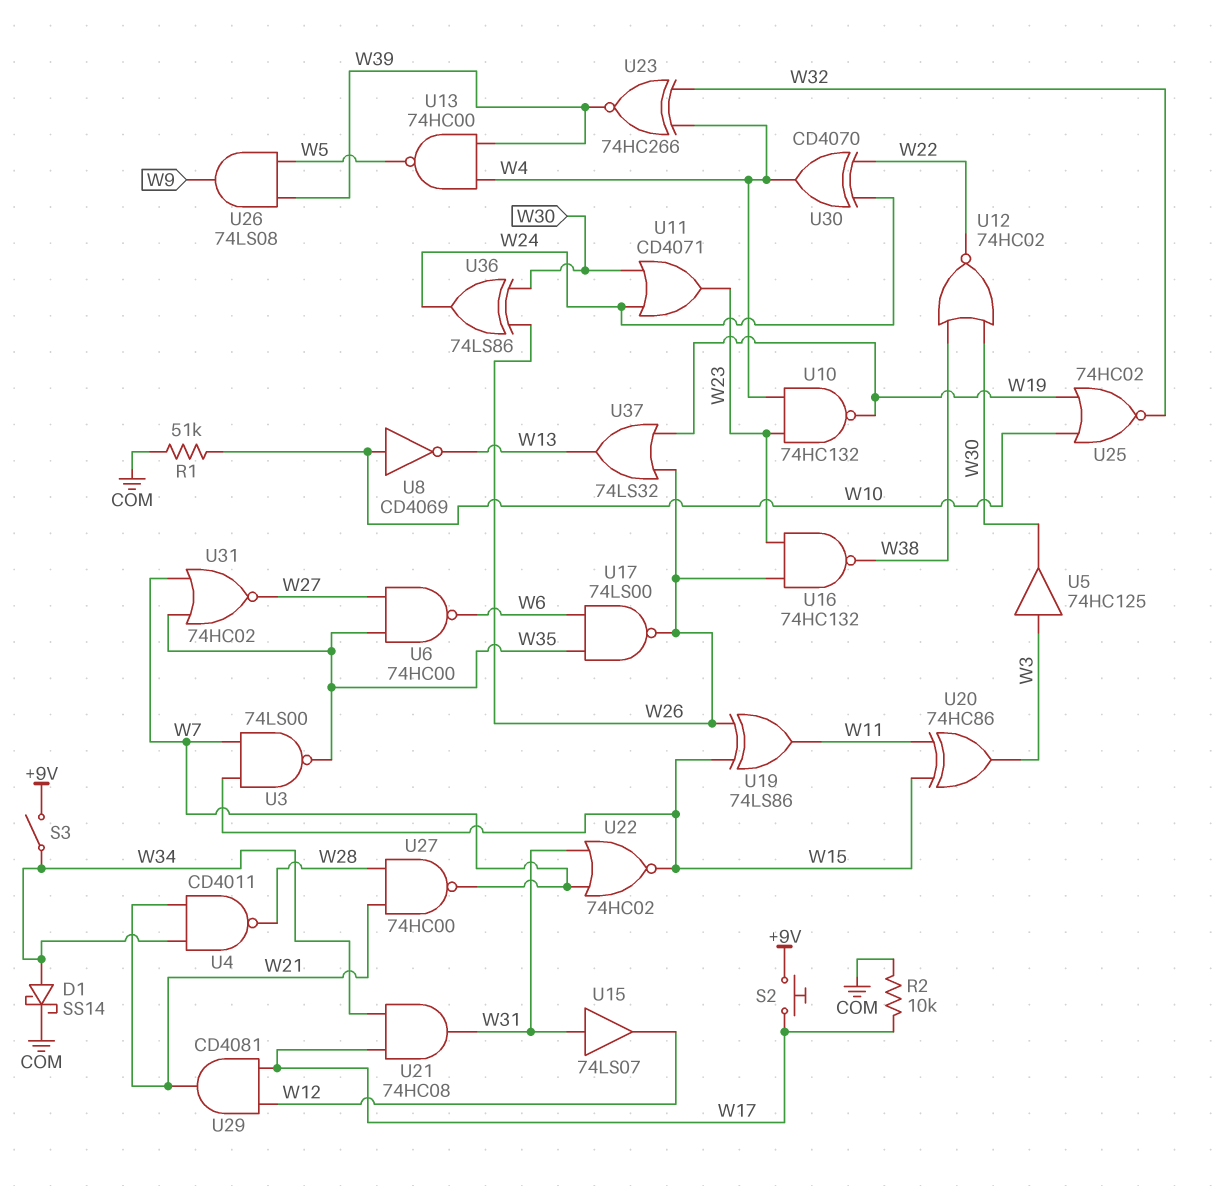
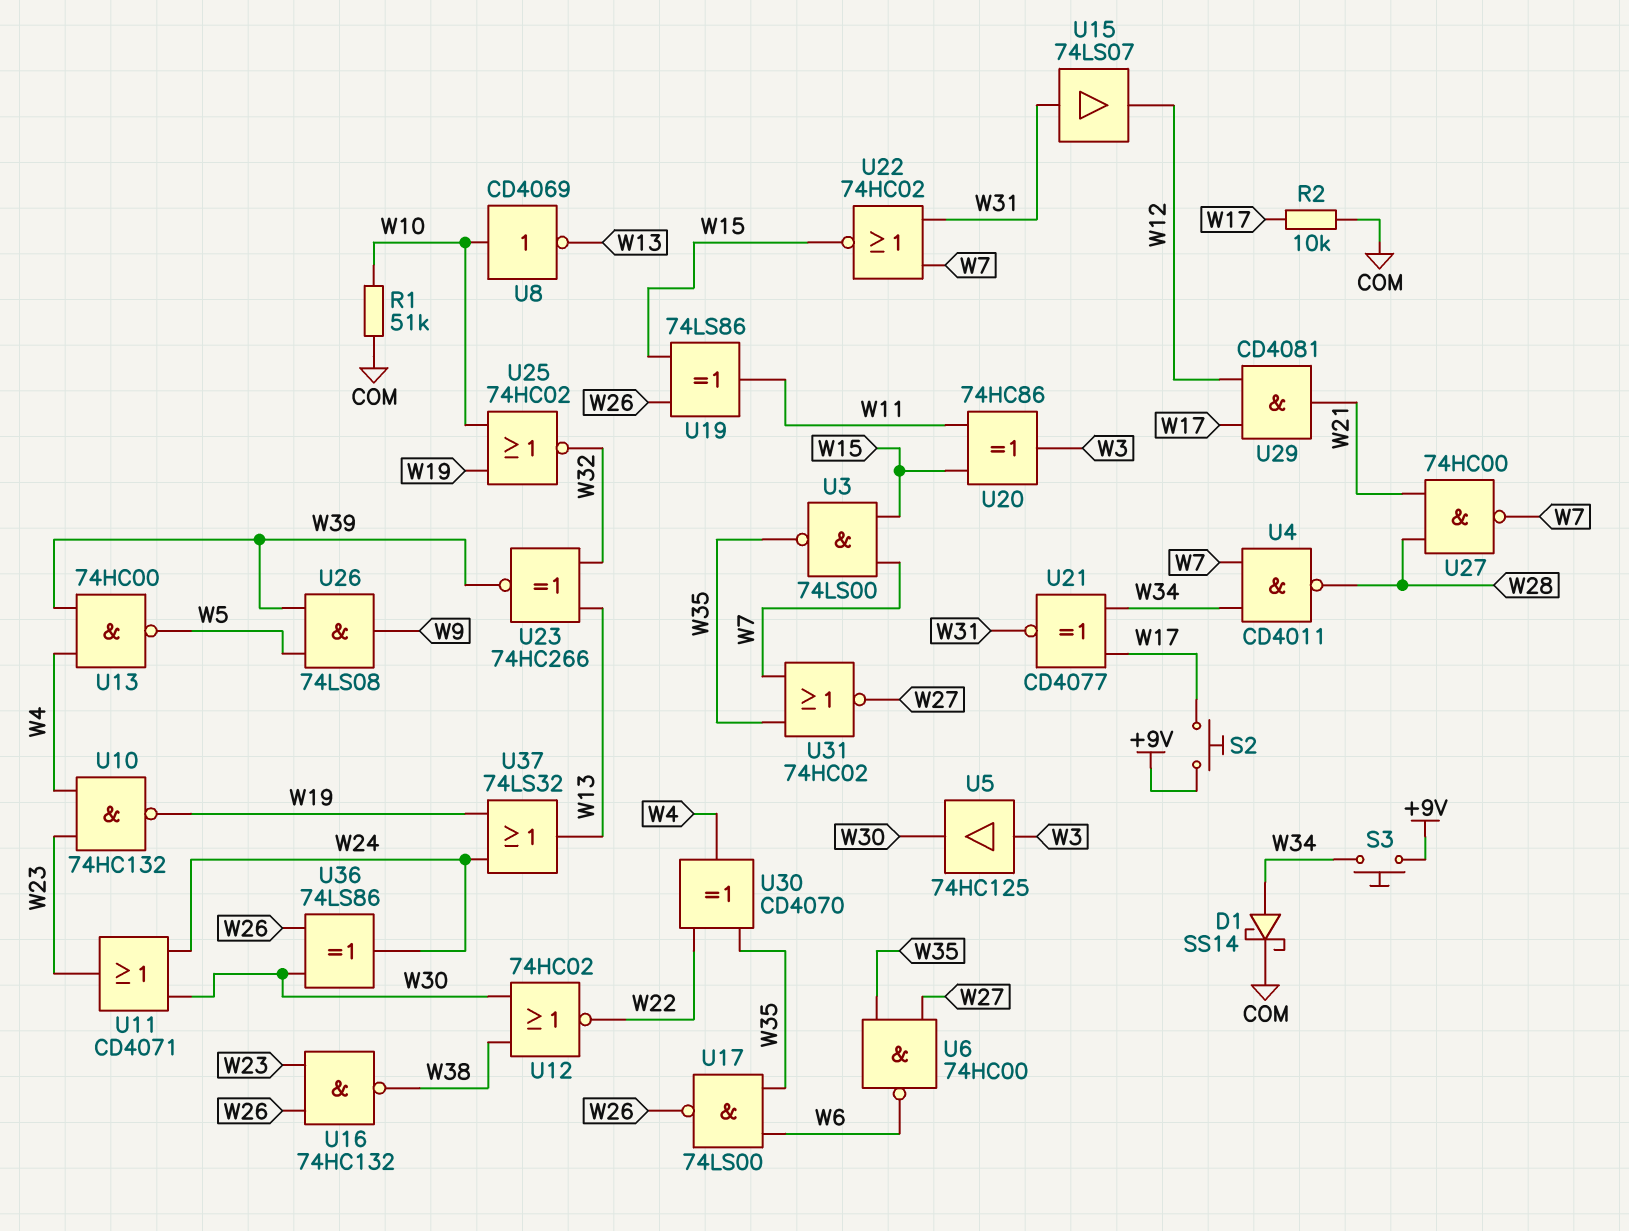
S3: switch (+9V, W34) -> button (+9V, W34)
U4: NAND CD4011 (in W21, in W34, out W28) -> NAND CD4011 (in W7, in W34, out W28)
U21: AND 74HC08 (in W17, in W34, out W31) -> XNOR CD4077 (in W17, in W34, out W31)
U23: XNOR 74HC266 (in W4, in W32, out W39) -> XNOR 74HC266 (in W13, in W32, out W39)
U30: XOR CD4070 (in W22, in W24, out W4) -> XOR CD4070 (in W22, in W35, out W4)
U37: OR 74LS32 (in W19, in W26, out W13) -> OR 74LS32 (in W19, in W24, out W13)

